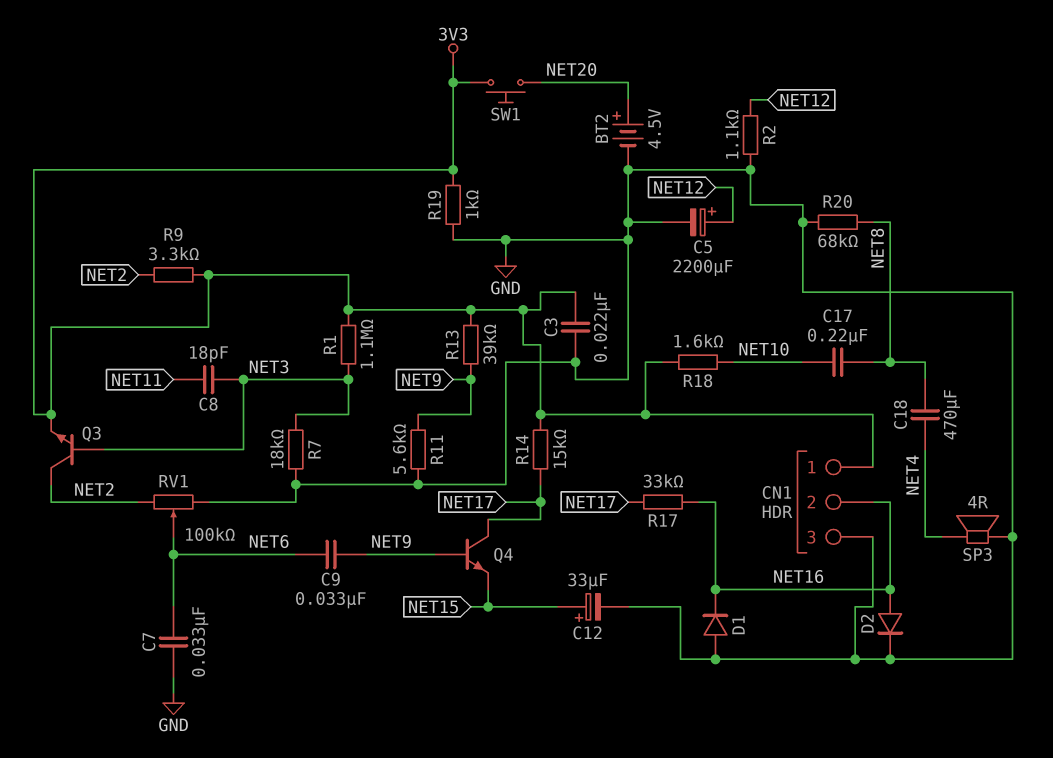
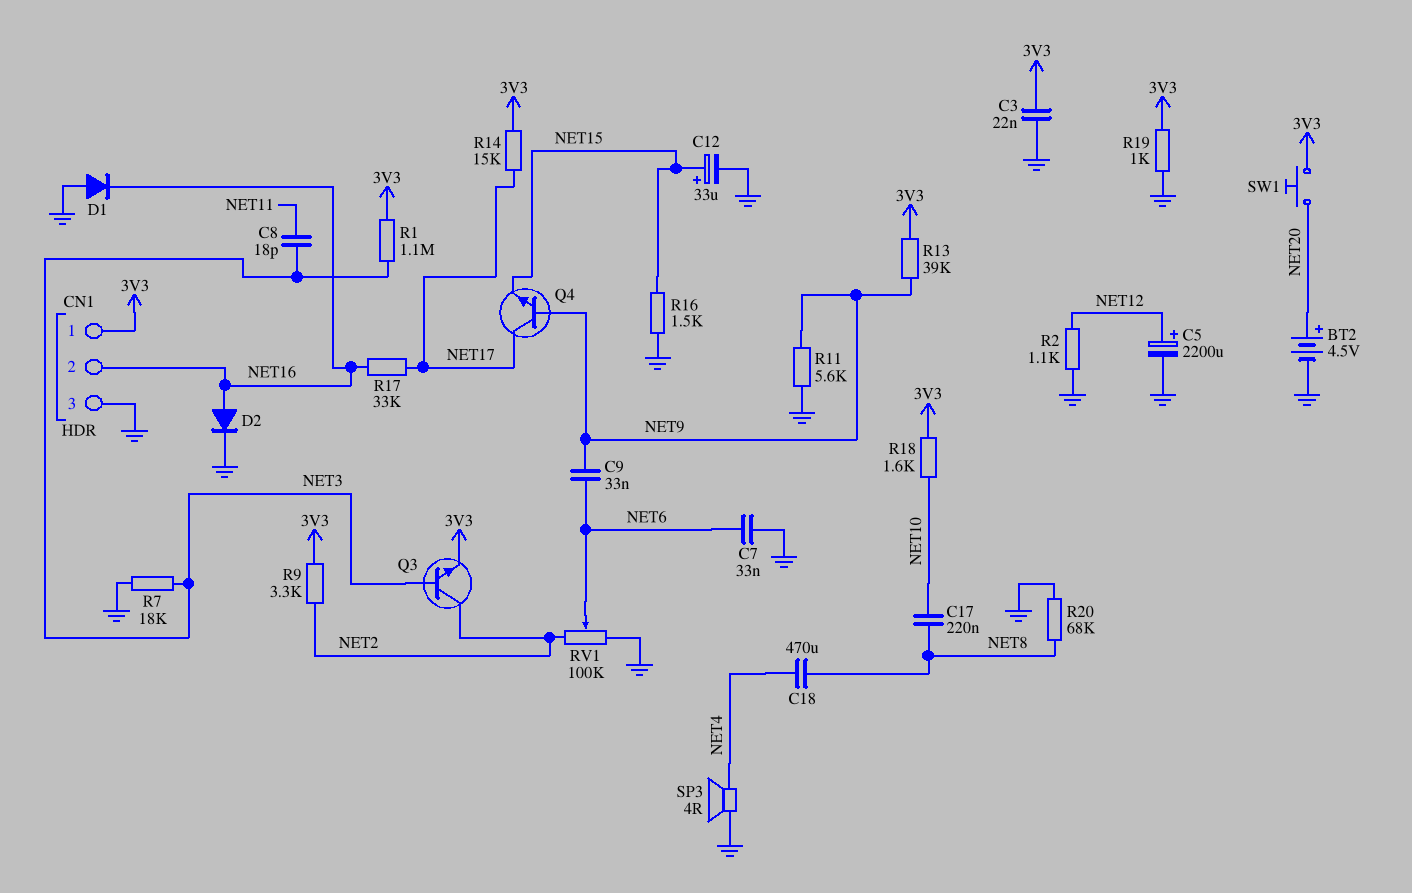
R16: none -> 1.5k (GND, NET15)

